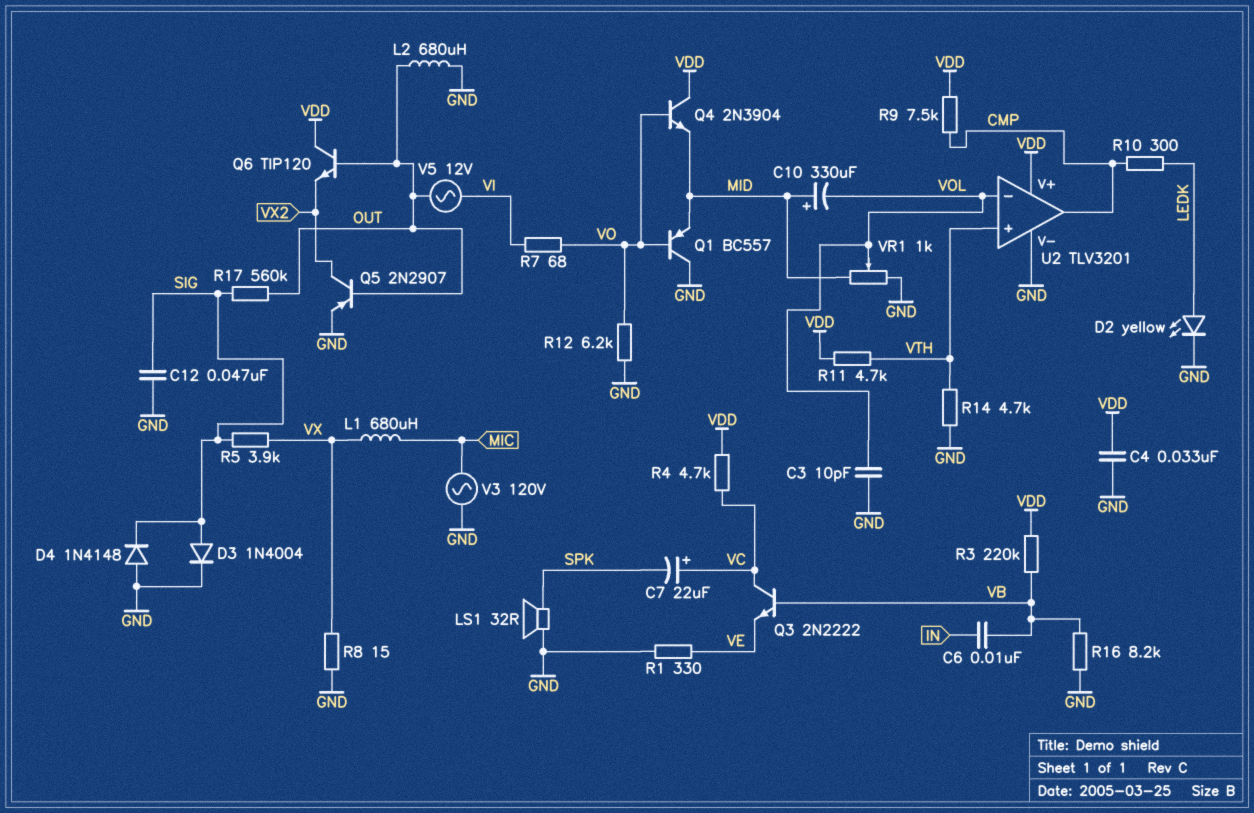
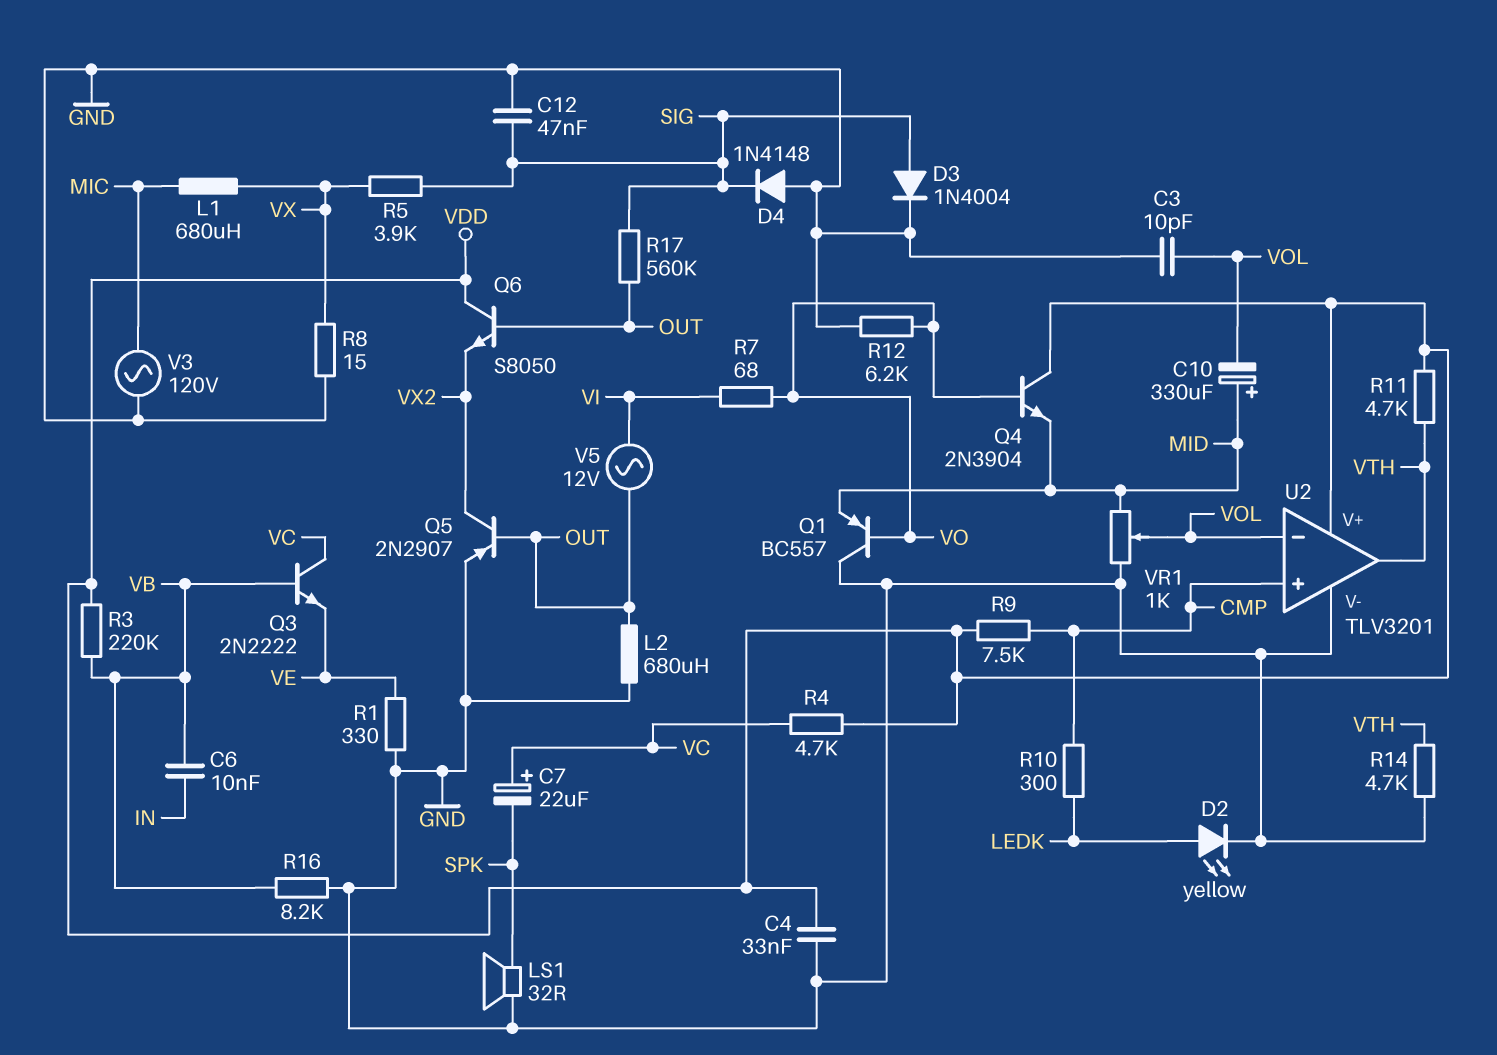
Q6: NPN TIP120 (B OUT, C VDD, E VX2) -> NPN S8050 (B OUT, C VDD, E VX2)
U2 pin in+: VTH -> CMP
U2 pin out: CMP -> VTH

